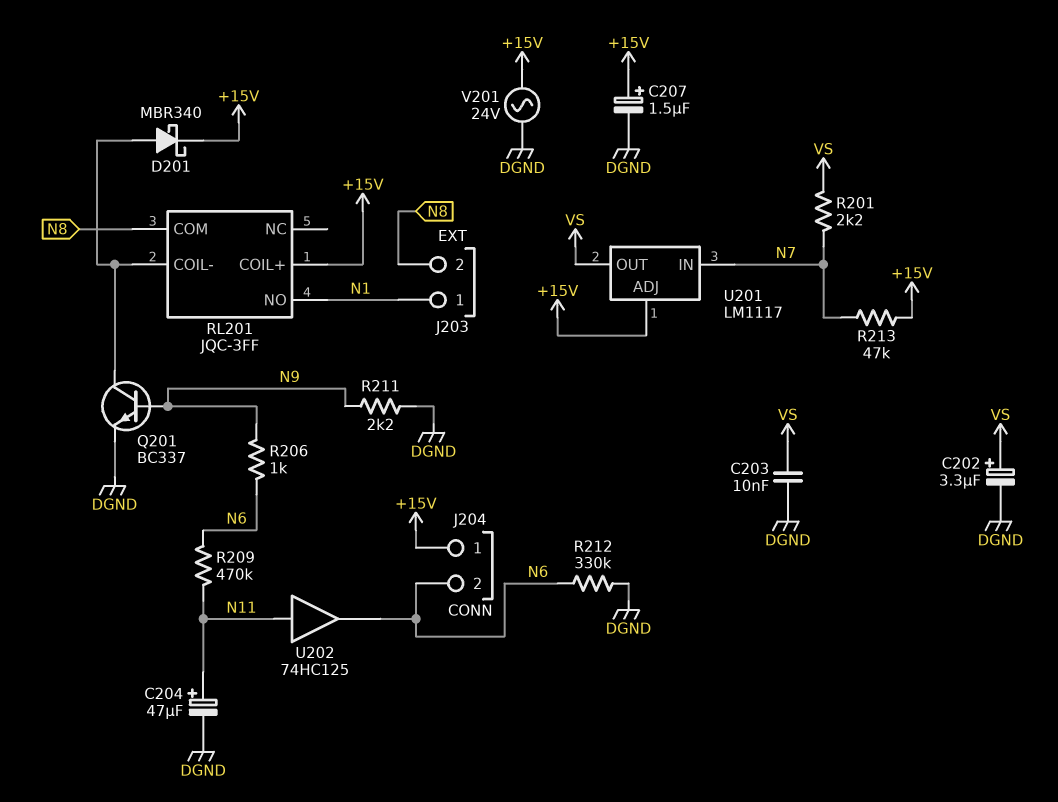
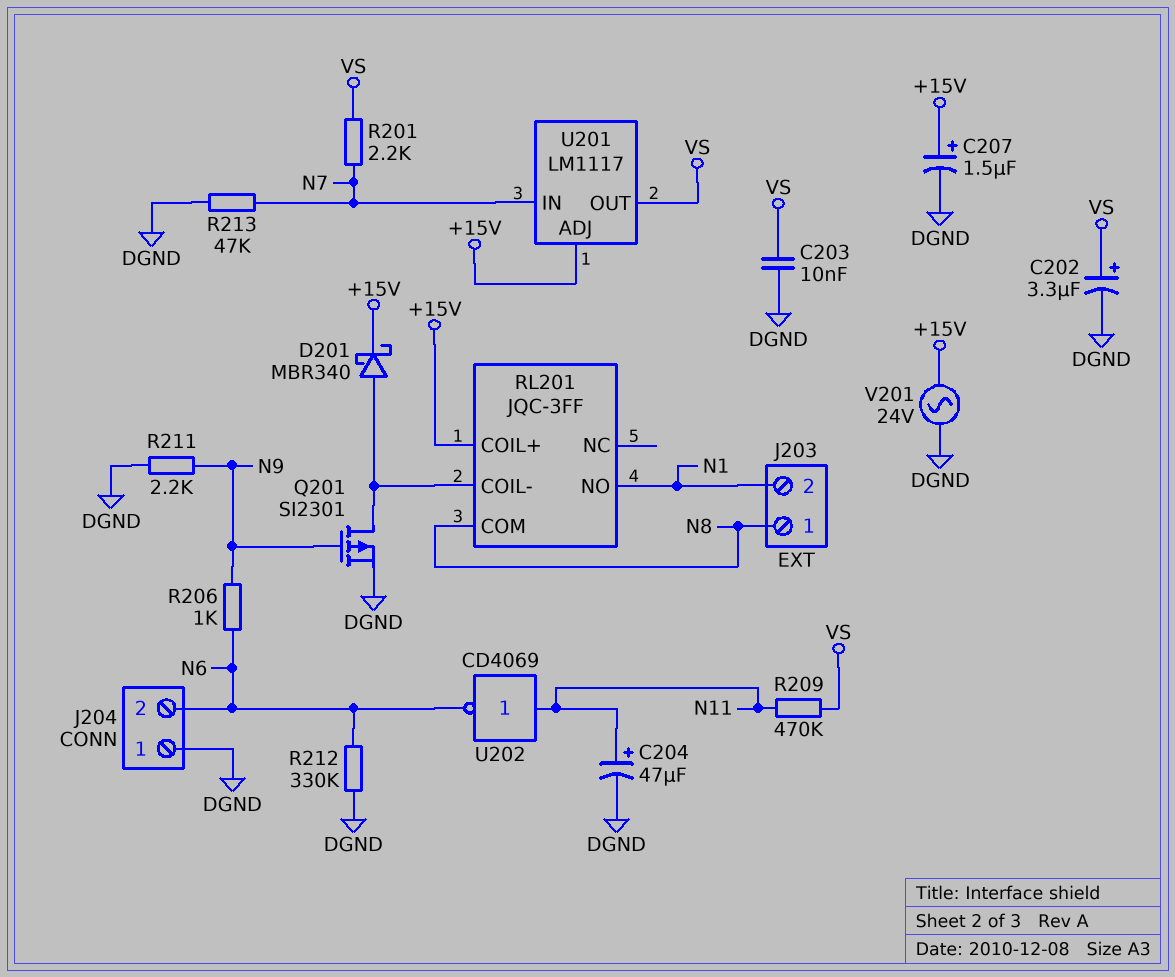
J203 pin 1: N1 -> N8
J203 pin 2: N8 -> N1
J204 pin 1: +15V -> DGND
Q201: NPN BC337 (B N9, C RL201/COIL-, E DGND) -> PMOS SI2301 (G N9, D RL201/COIL-, S DGND)
R209: 470k (N6, N11) -> 470k (N11, VS)
R213: 47k (+15V, N7) -> 47k (DGND, N7)
U202: buffer 74HC125 (in N11, out N6) -> NOT CD4069 (in N11, out N6)

